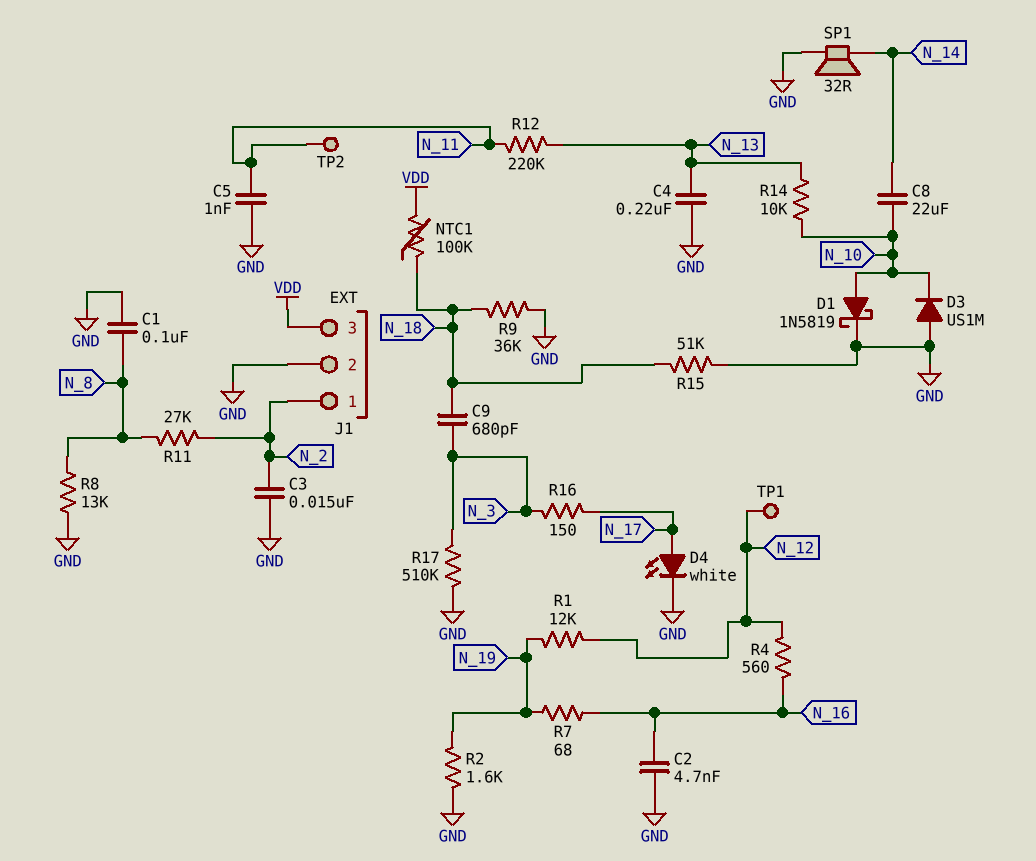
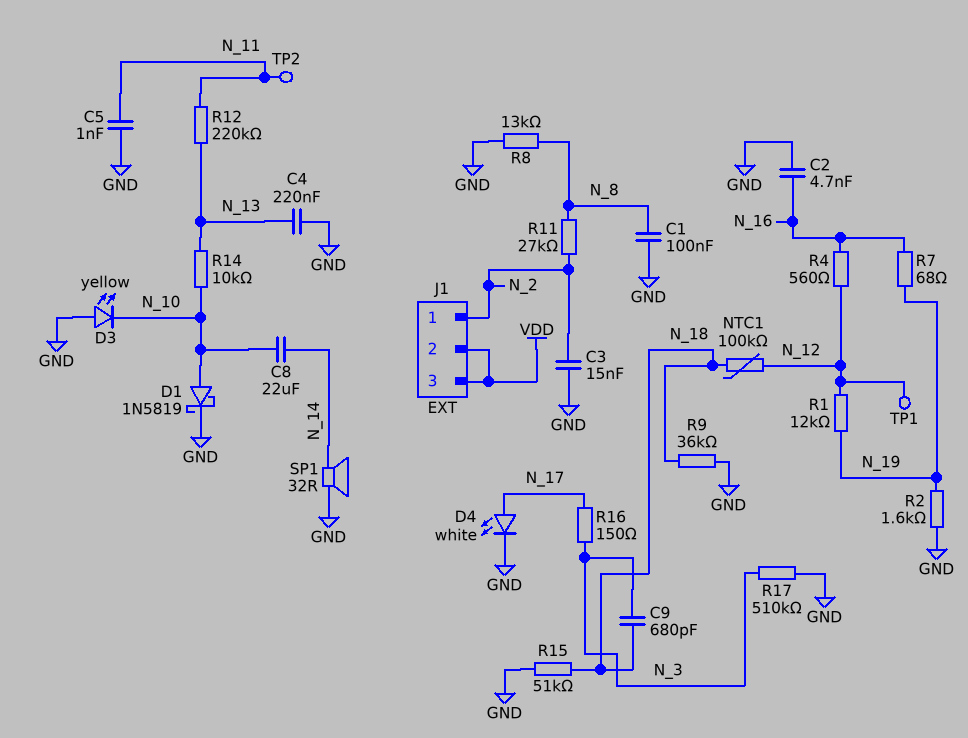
D3: diode US1M (A GND, K N_10) -> LED yellow (A GND, K N_10)
J1 pin 2: GND -> VDD
NTC1: 100k (N_18, VDD) -> 100k (N_12, N_18)

